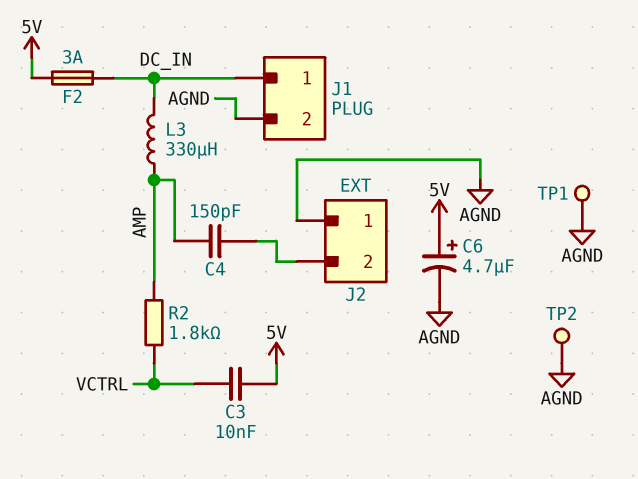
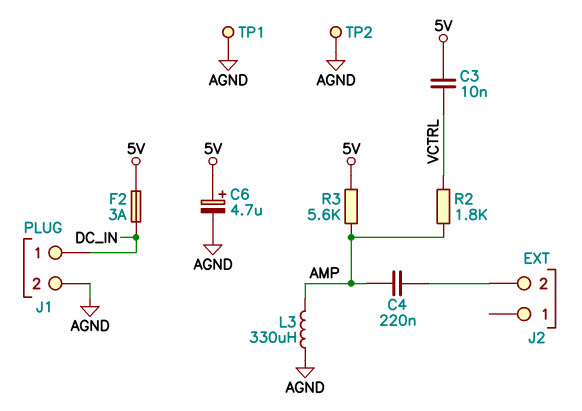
C4: 150pF (AMP, J2/2) -> 220nF (AMP, J2/2)
J2 pin 1: AGND -> none
L3: 330uH (AMP, DC_IN) -> 330uH (AGND, AMP)
R3: none -> 5.6k (5V, AMP)

